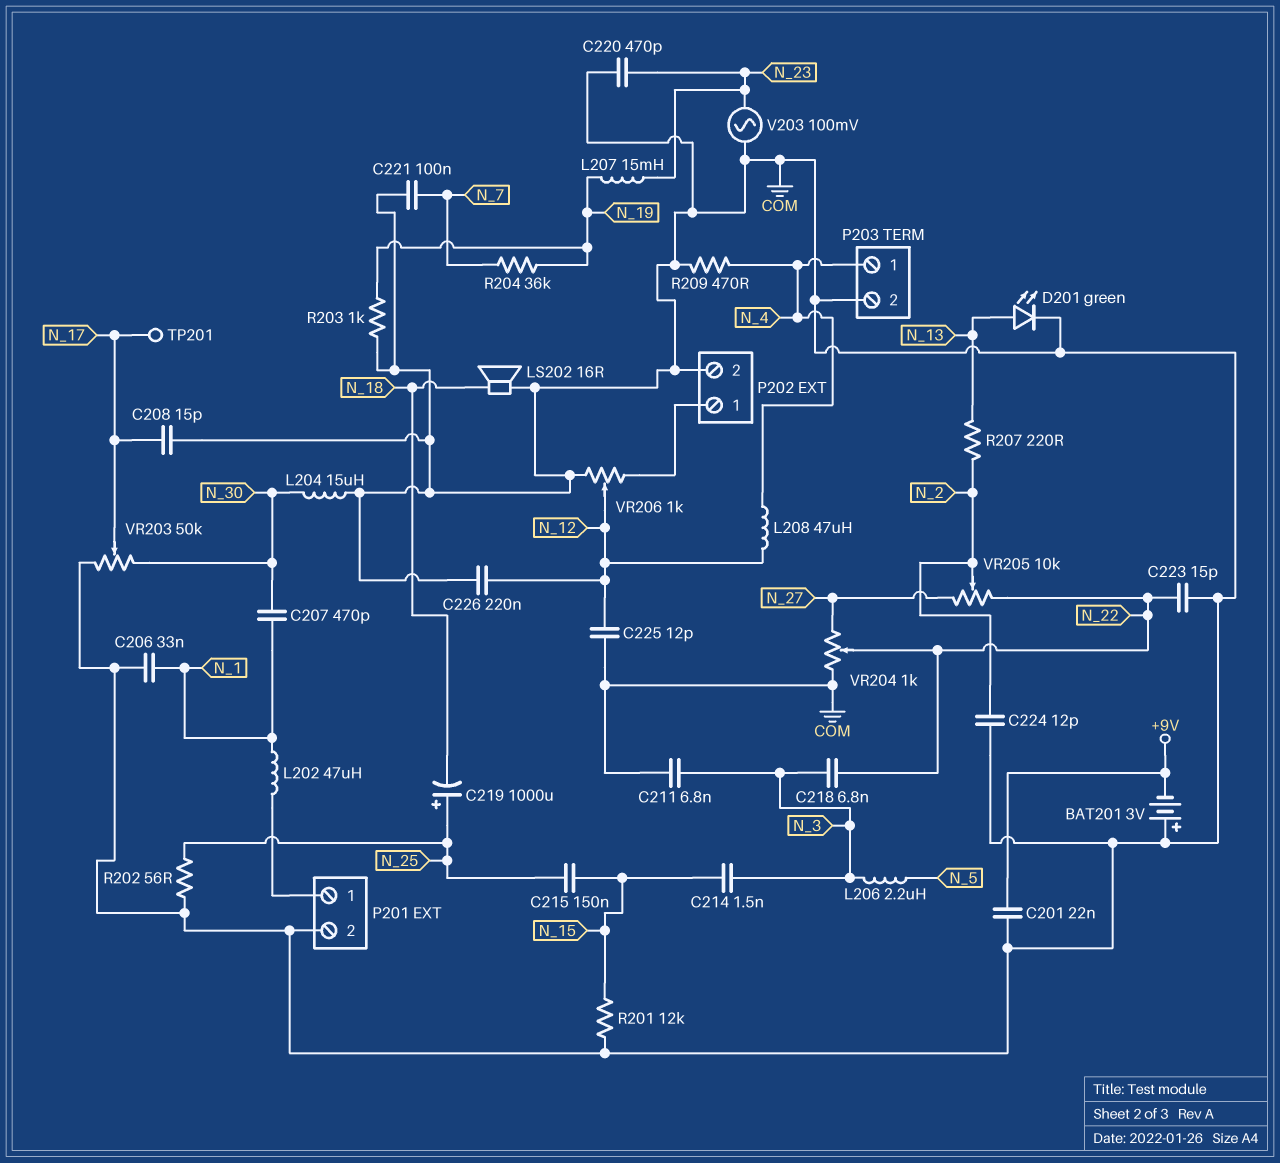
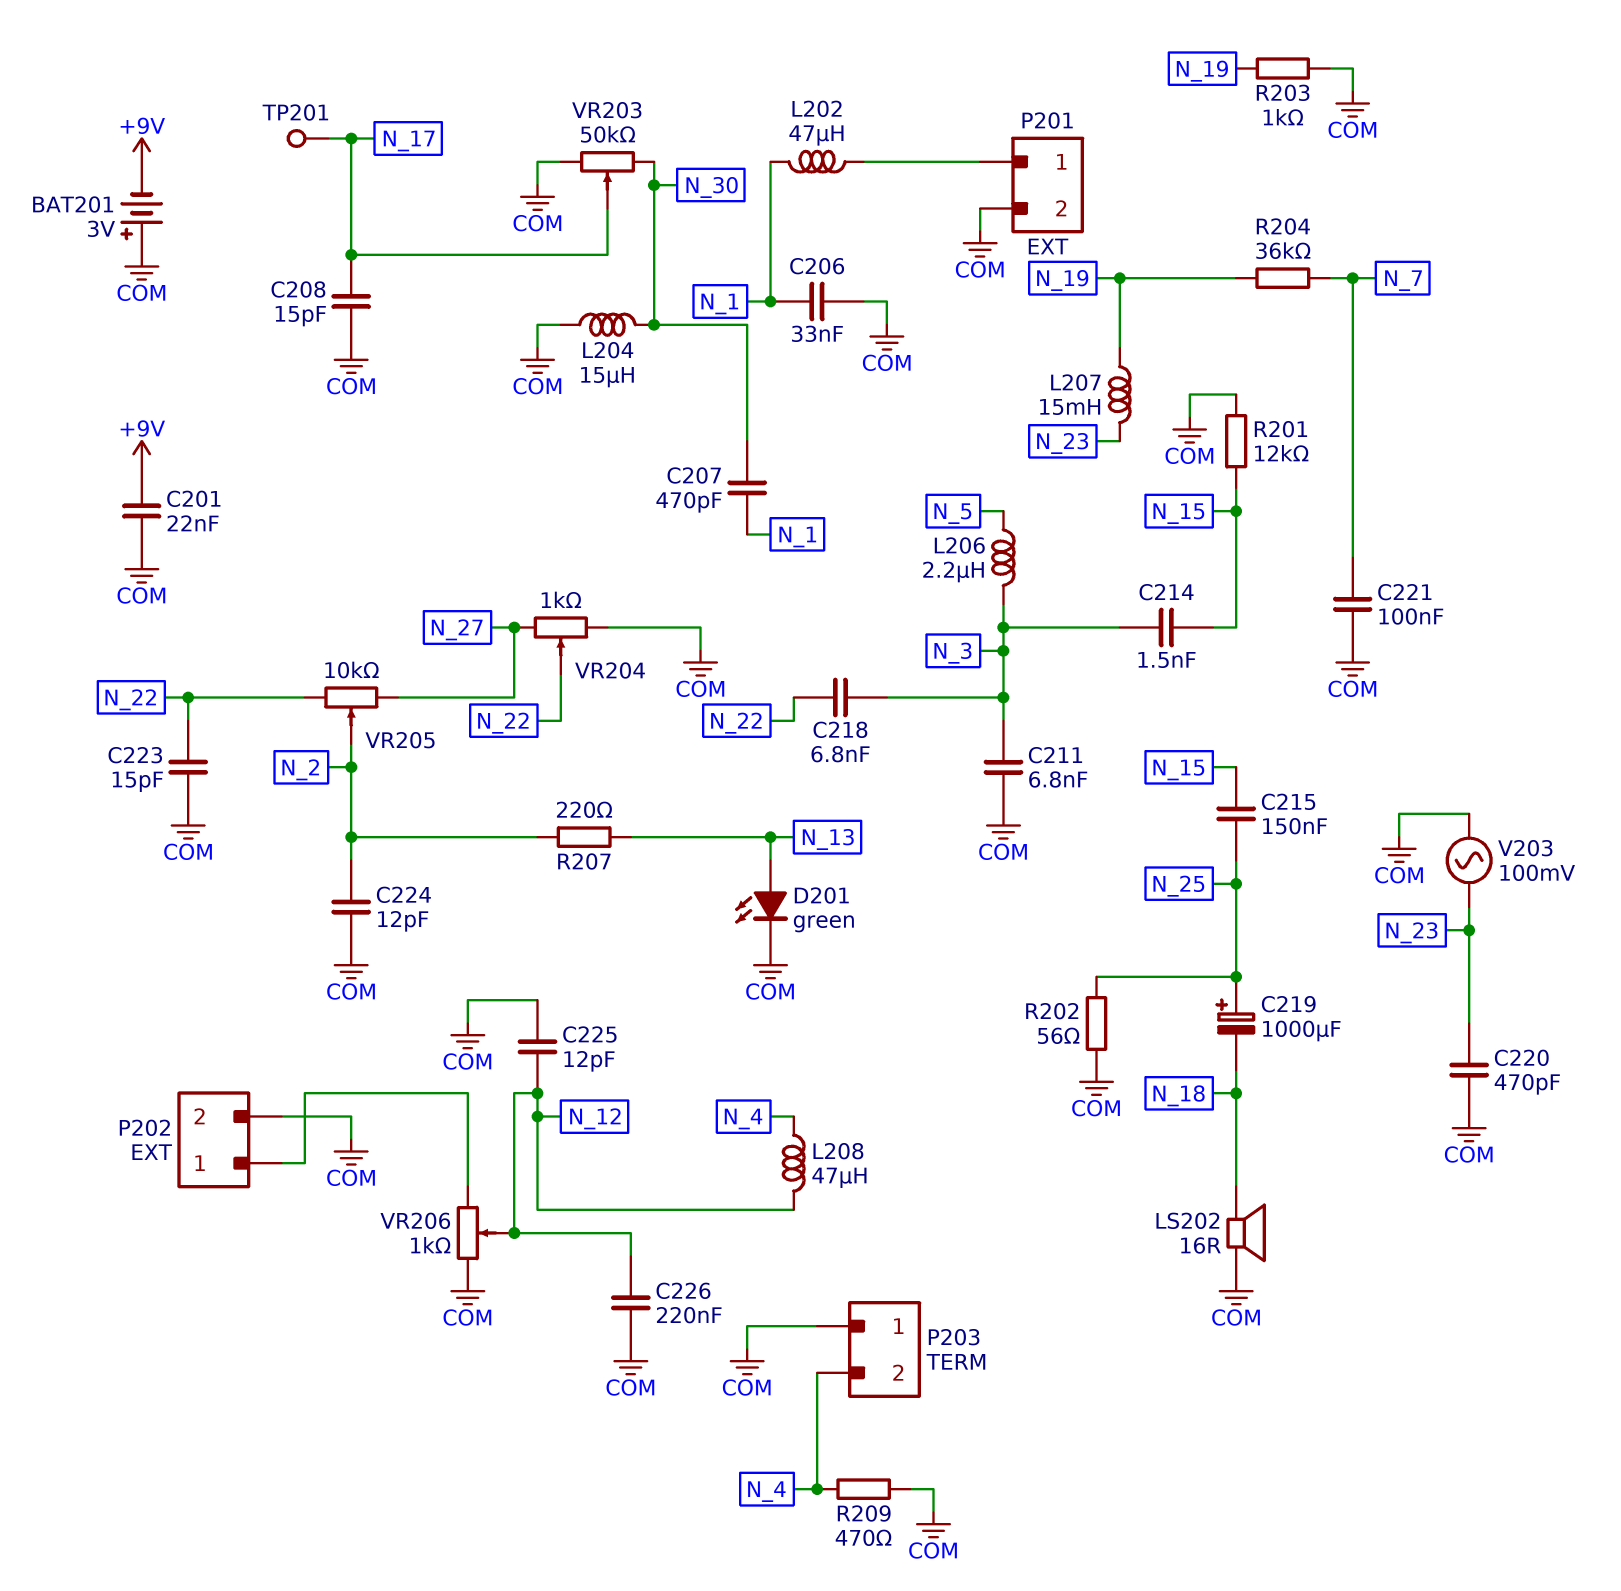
P203 pin 1: N_4 -> COM
P203 pin 2: COM -> N_4

